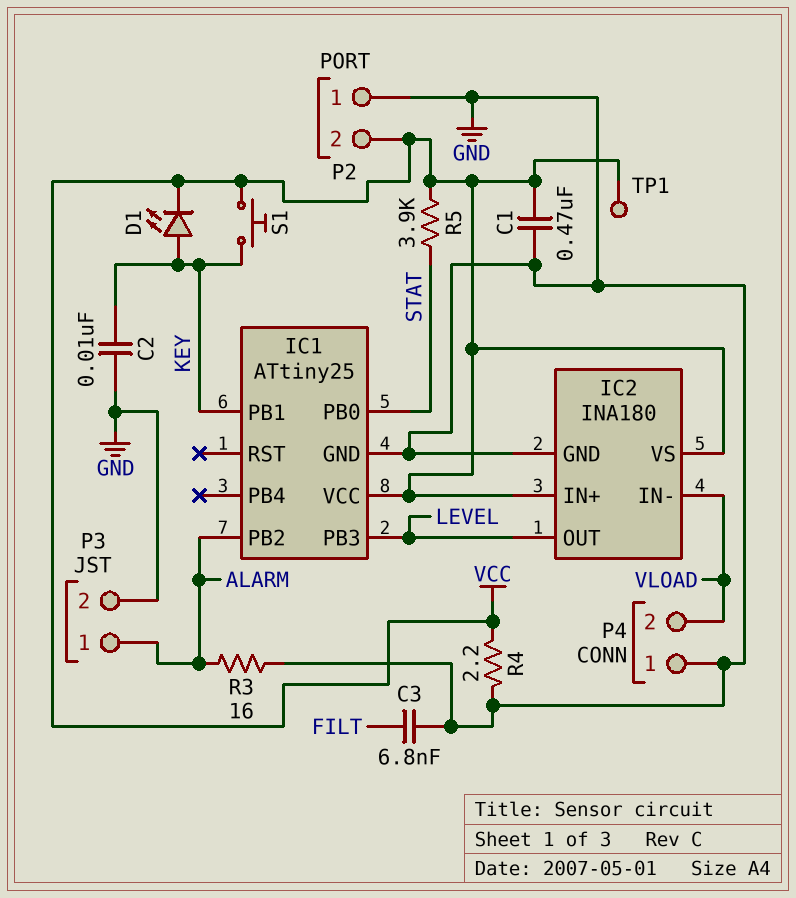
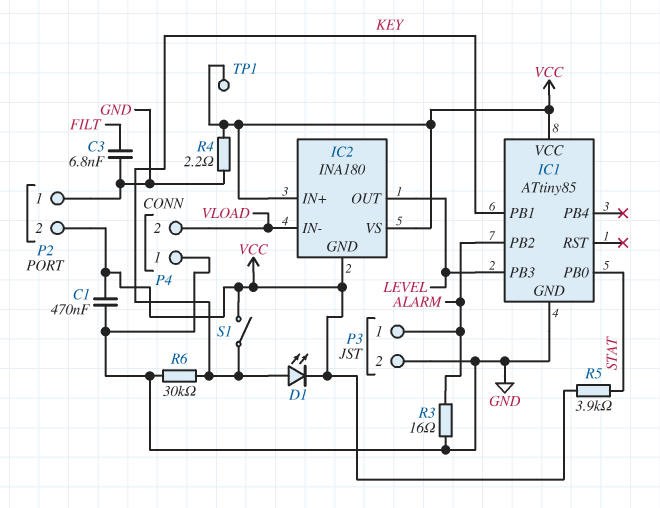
C2: 10nF (GND, KEY) -> none
IC1: ATtiny25 -> ATtiny85
IC2 pin GND: GND -> VCC
R6: none -> 30k (GND, KEY)
S1: button (KEY, VCC) -> switch (KEY, VCC)

